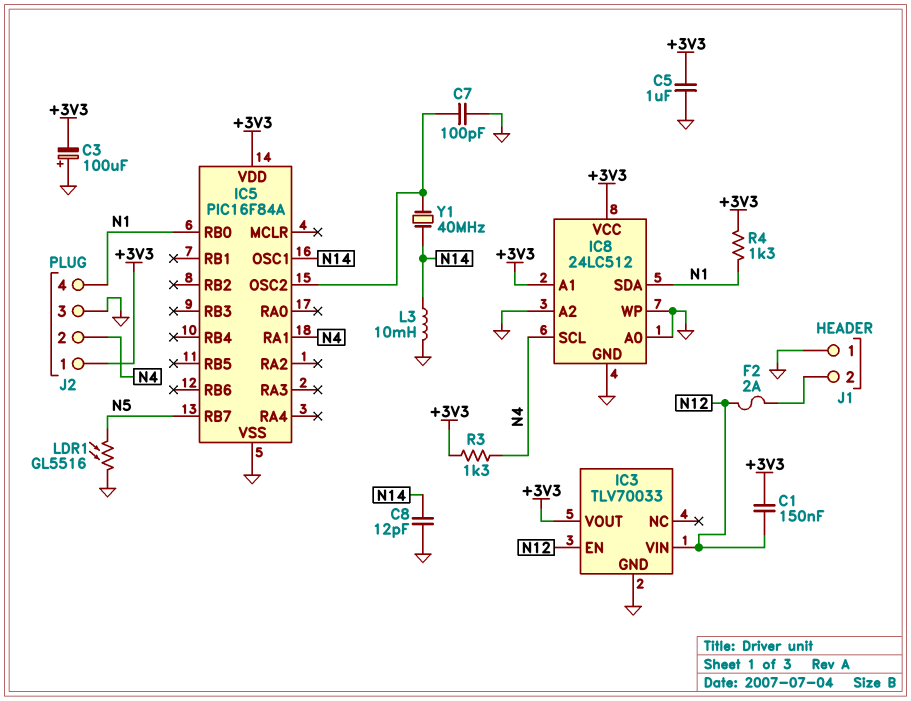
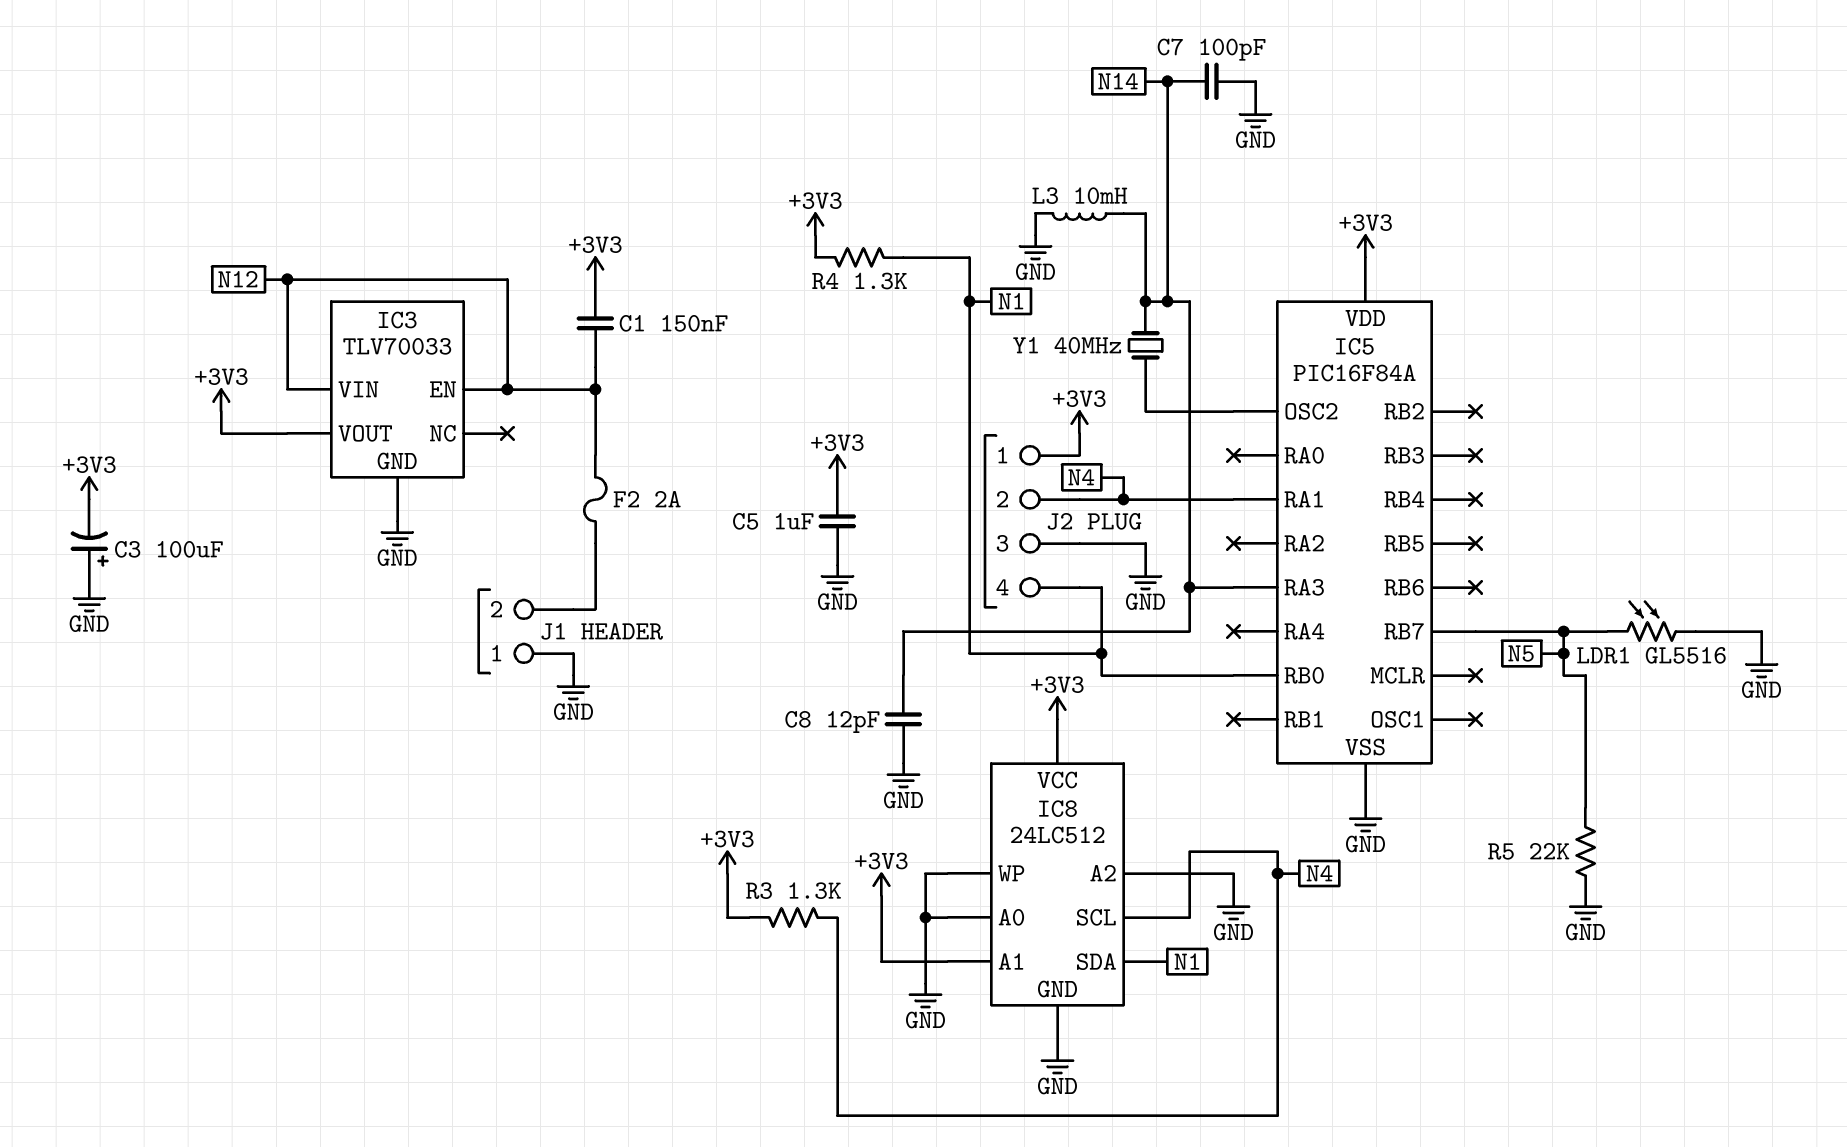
C7: 100pF (GND, IC5/OSC2) -> 100pF (GND, N14)
IC5 pin OSC1: N14 -> none
IC5 pin RA3: none -> N14
R5: none -> 22k (GND, N5)

